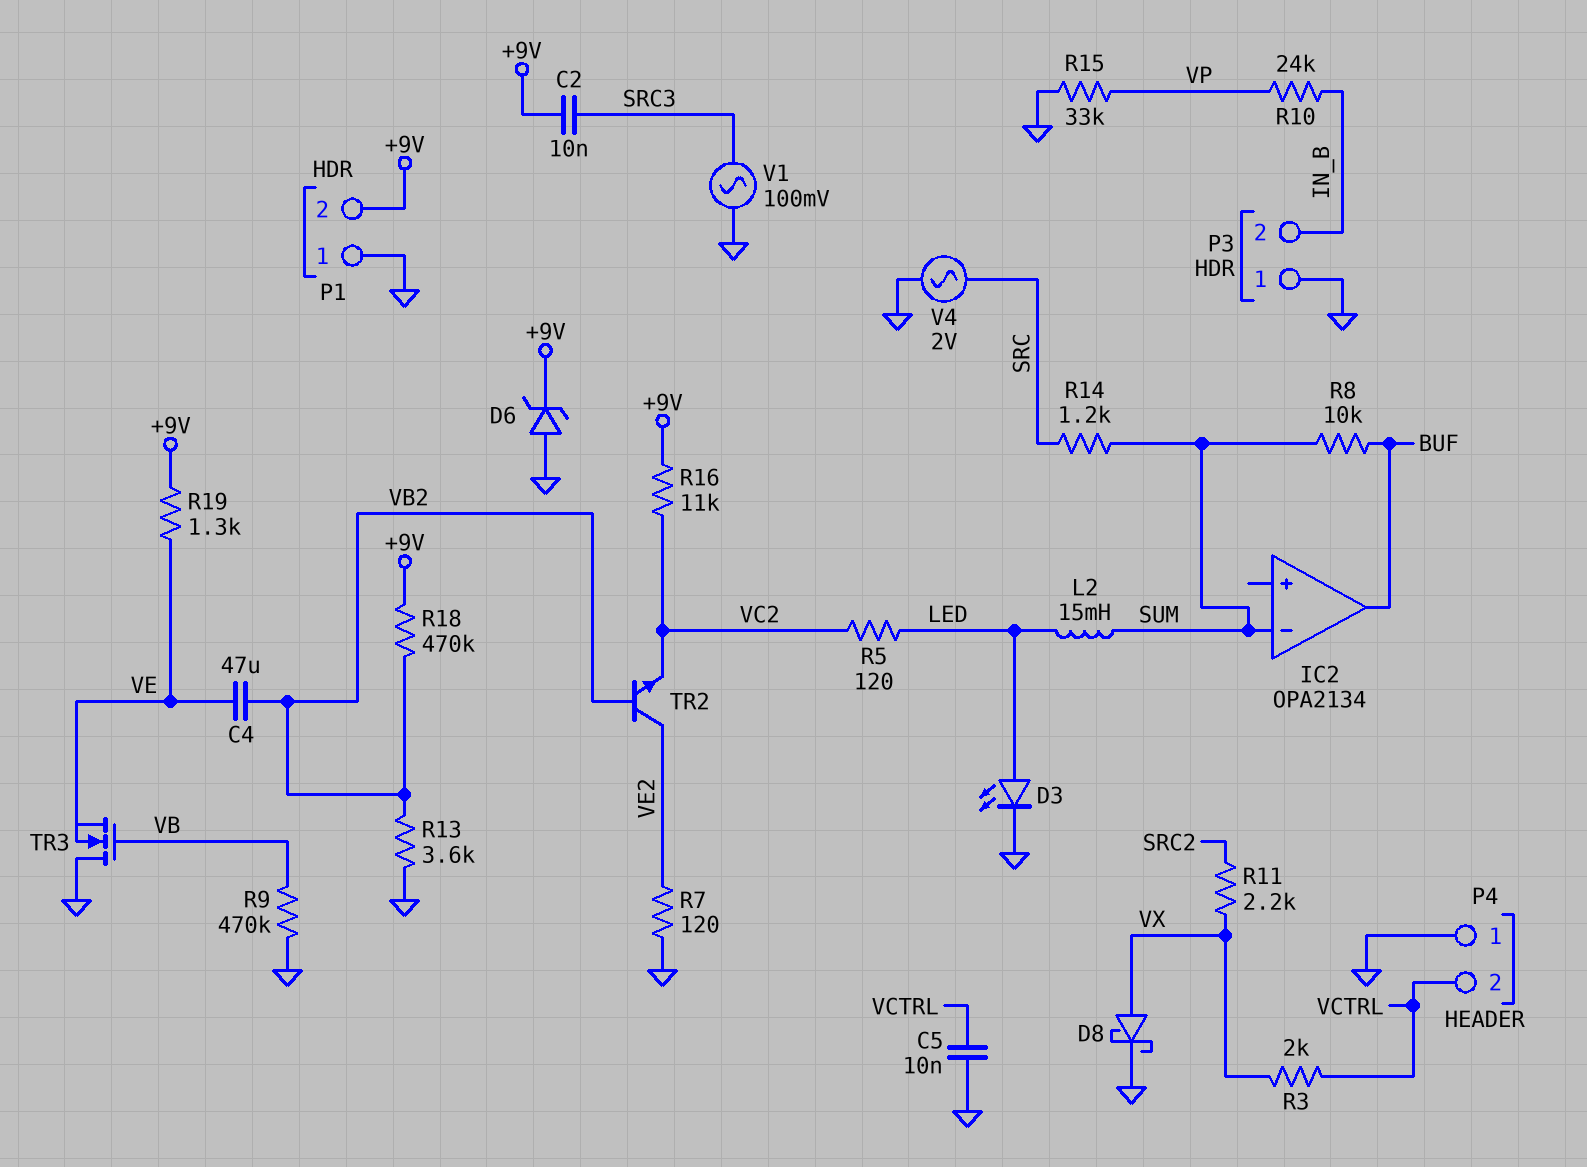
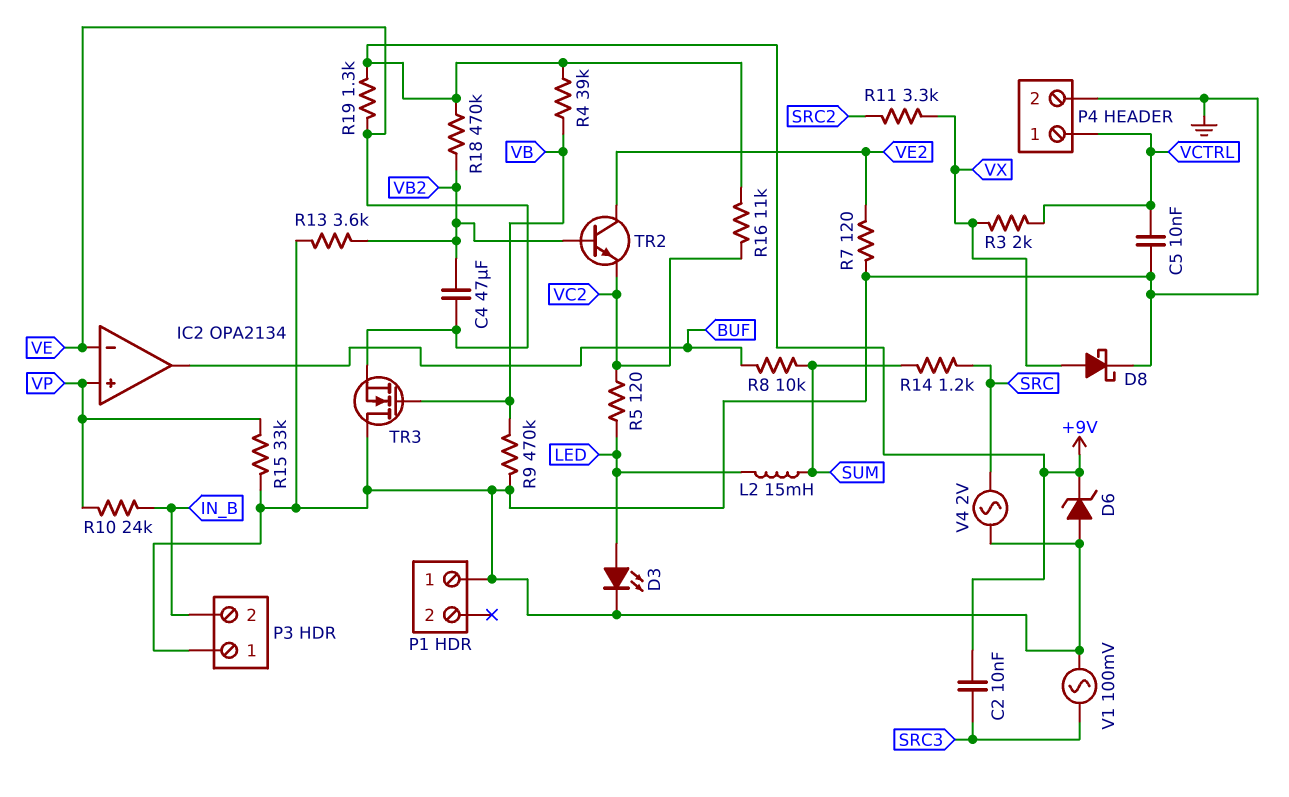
IC2 pin in+: none -> VP
IC2 pin in-: SUM -> VE
P1 pin 2: +9V -> none
P4 pin 1: GND -> VCTRL
P4 pin 2: VCTRL -> GND
R4: none -> 39k (+9V, VB)
R11: 2.2k (SRC2, VX) -> 3.3k (SRC2, VX)

